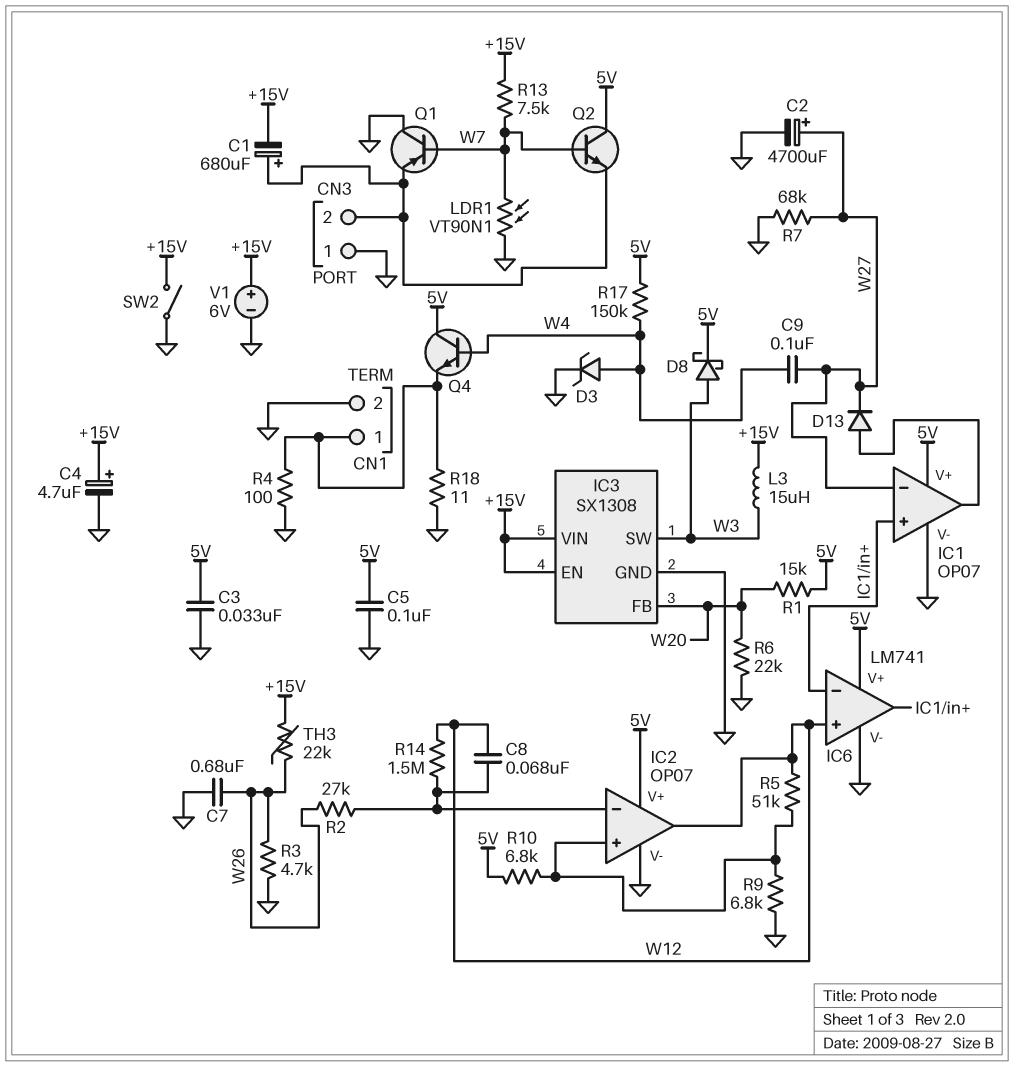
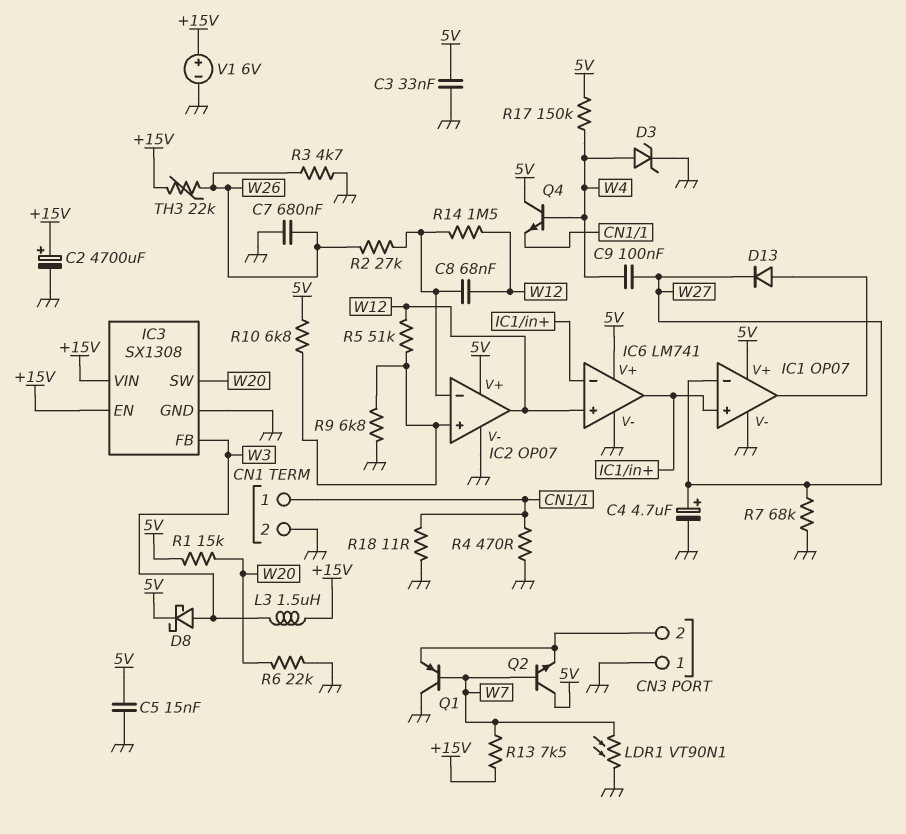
C1: 680uF (plus CN3/2, minus +15V) -> none
C2: 4700uF (plus W27, minus GND) -> 4700uF (plus +15V, minus GND)
C4: 4.7uF (plus +15V, minus GND) -> 4.7uF (plus W27, minus GND)
C5: 100nF (5V, GND) -> 15nF (5V, GND)
IC3 pin FB: W20 -> W3
IC3 pin SW: W3 -> W20
L3: 15uH (+15V, W3) -> 1.5uH (+15V, W3)
R4: 100 (CN1/1, GND) -> 470 (CN1/1, GND)
SW2: switch (+15V, GND) -> none

